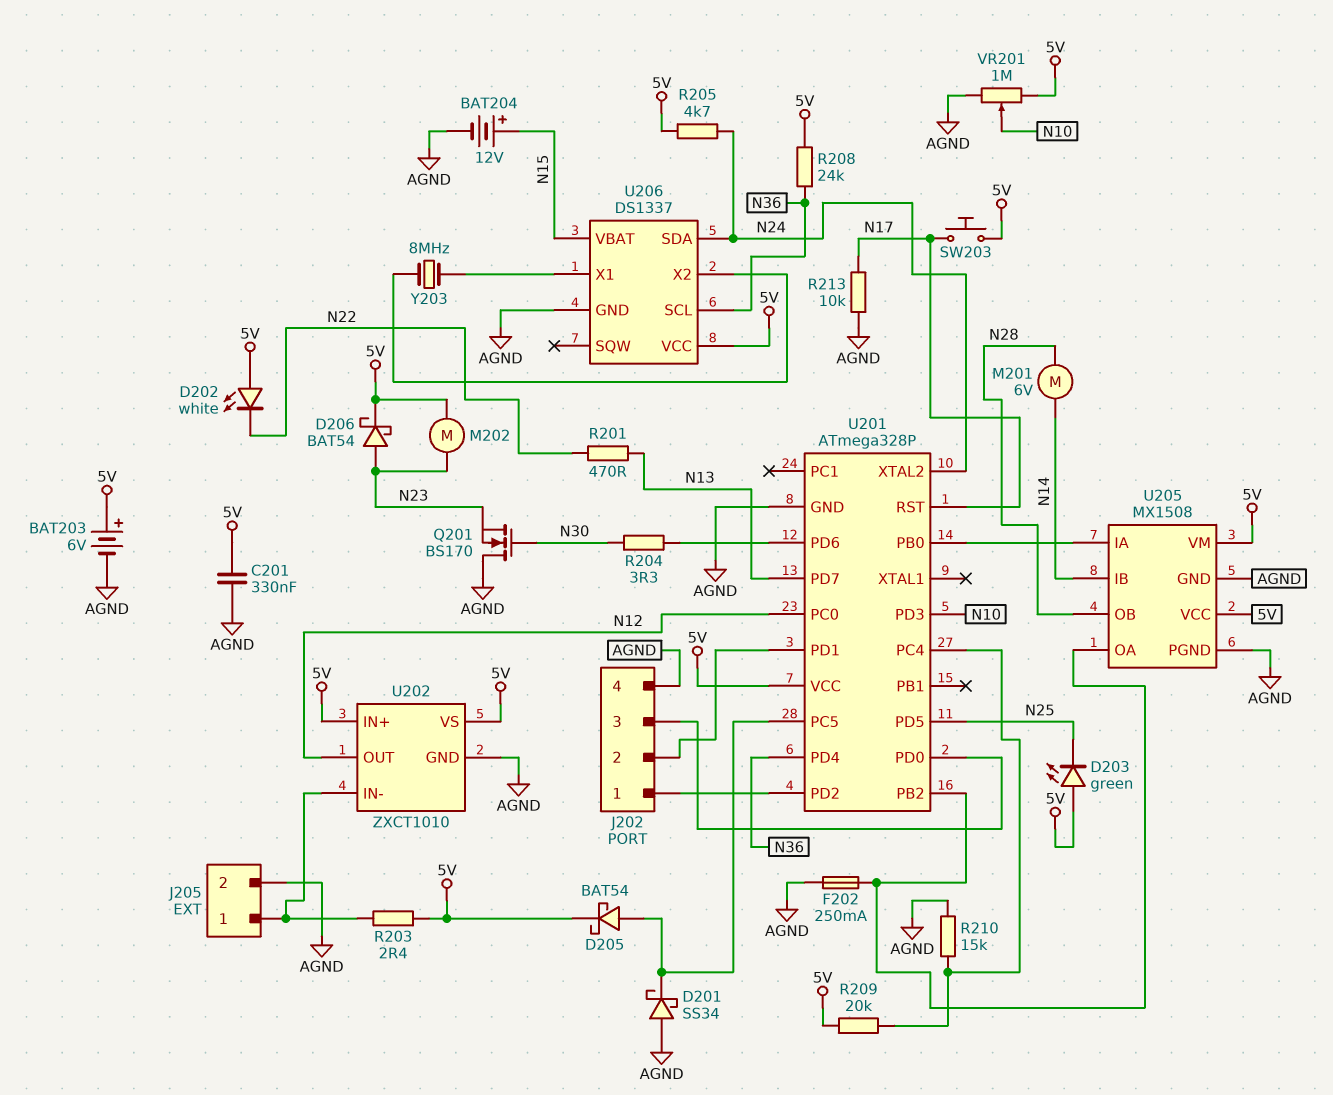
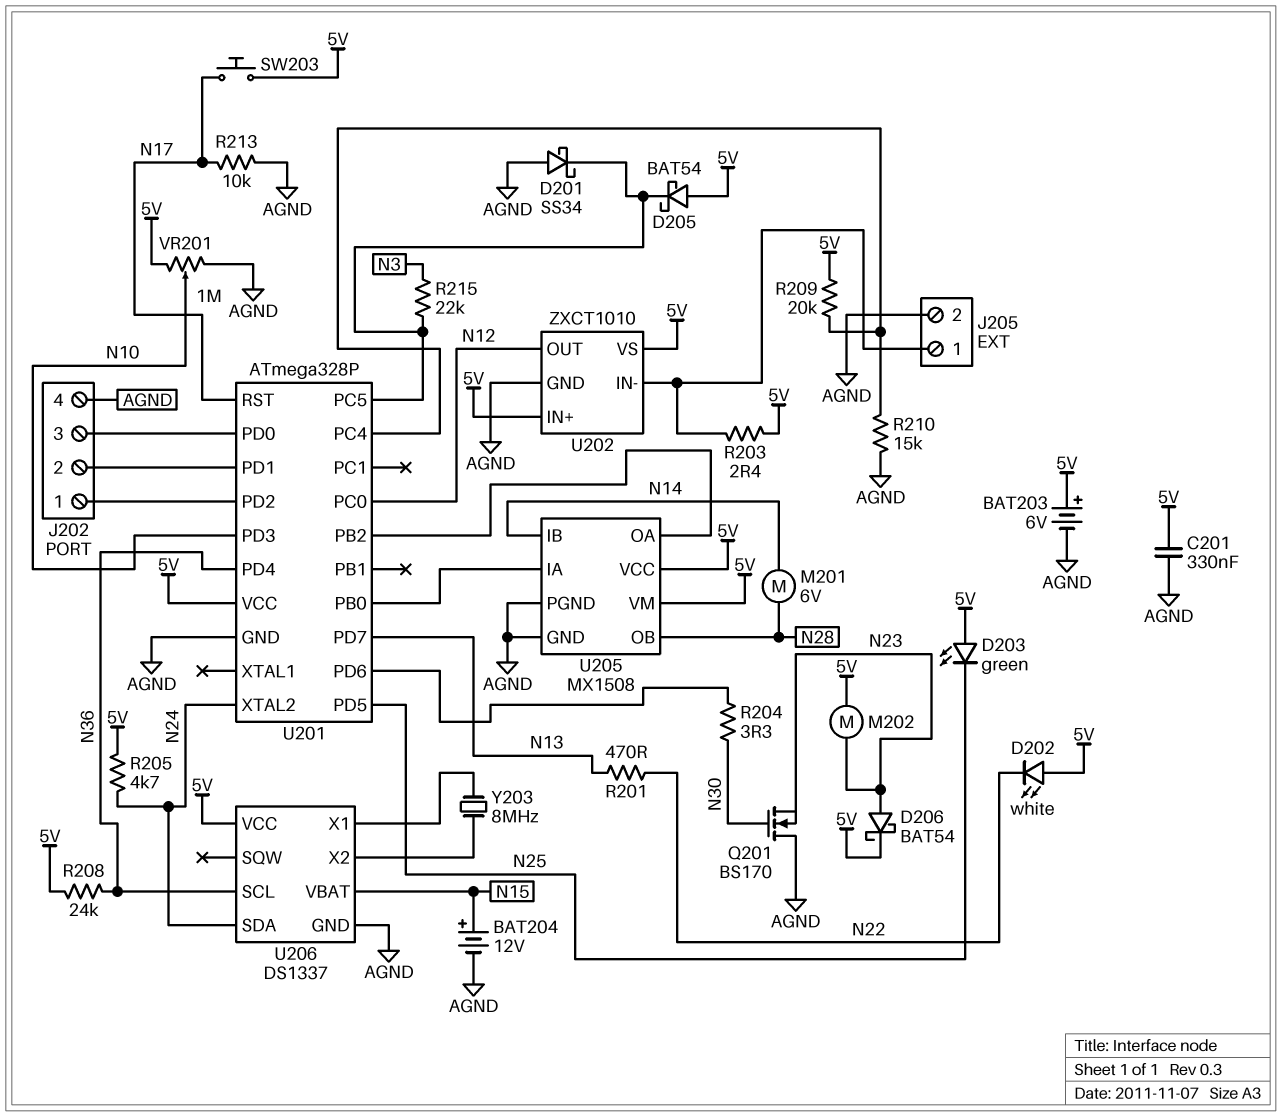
D205: schottky BAT54 (A U201/PC5, K 5V) -> schottky BAT54 (A 5V, K U201/PC5)
F202: 250mA (AGND, U201/PB2) -> none
R215: none -> 22k (N3, U201/PC5)

